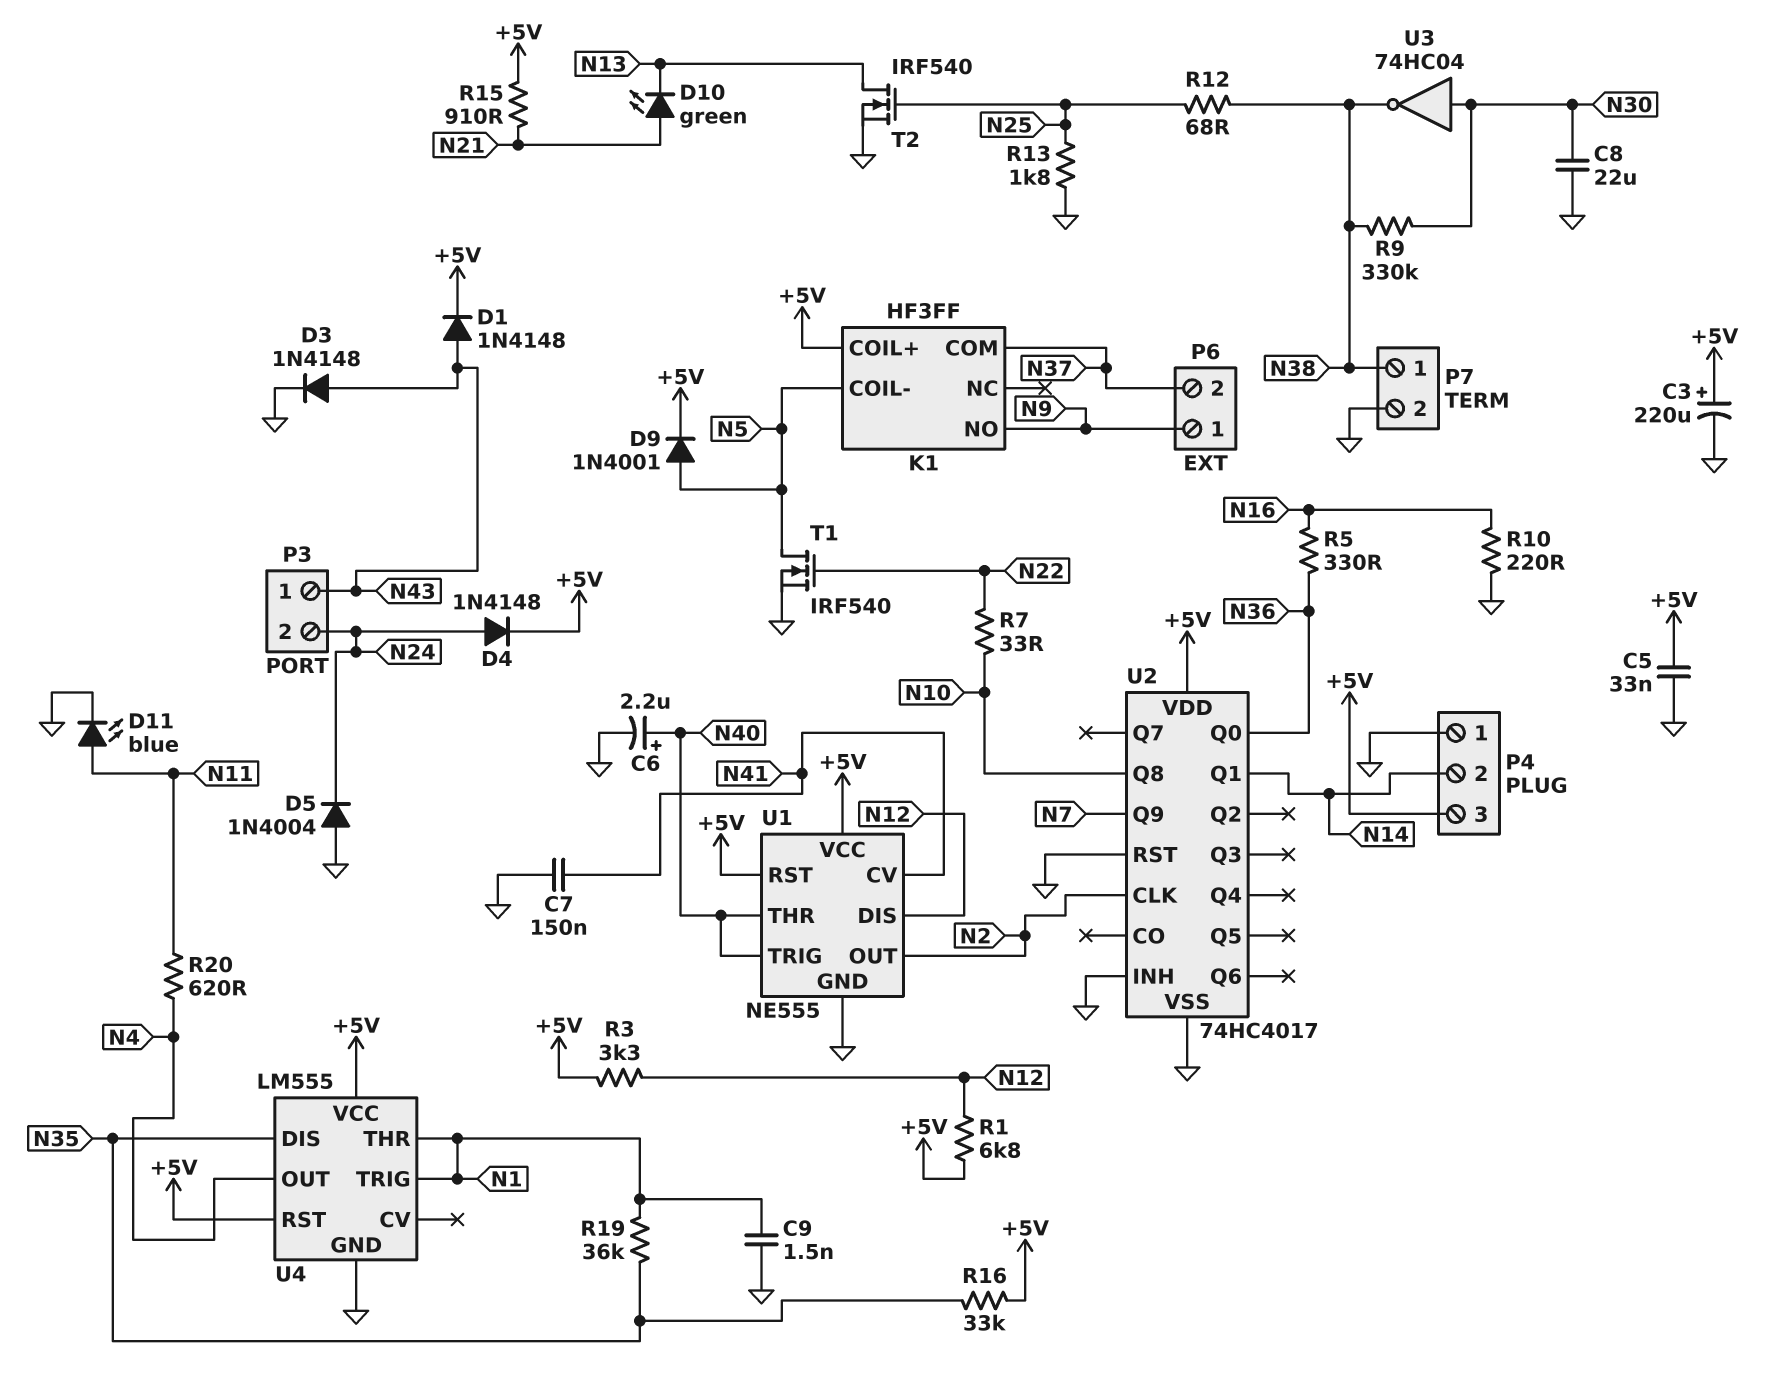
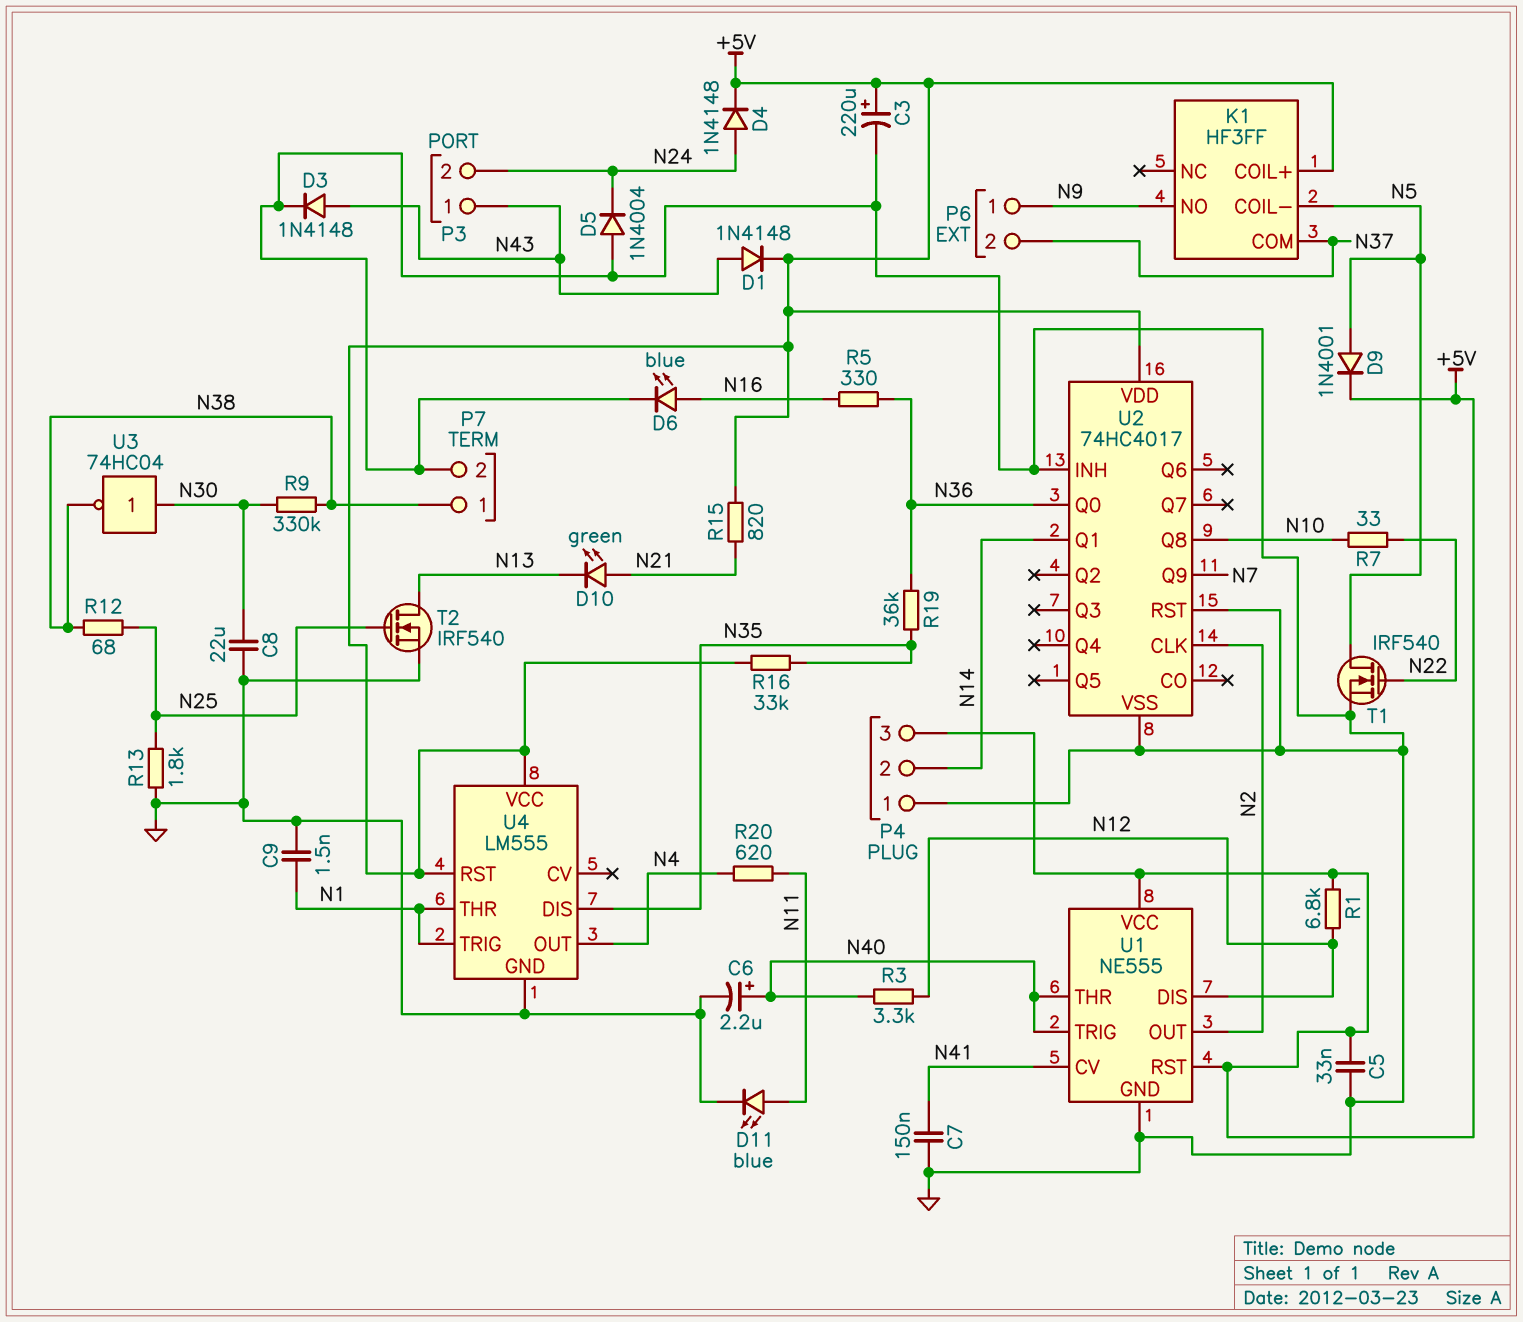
D6: none -> LED blue (A N16, K GND)
R3: 3.3k (+5V, N12) -> 3.3k (N12, N40)
R10: 220 (GND, N16) -> none
R15: 910 (+5V, N21) -> 820 (+5V, N21)
R19: 36k (N1, N35) -> 36k (N35, N36)

